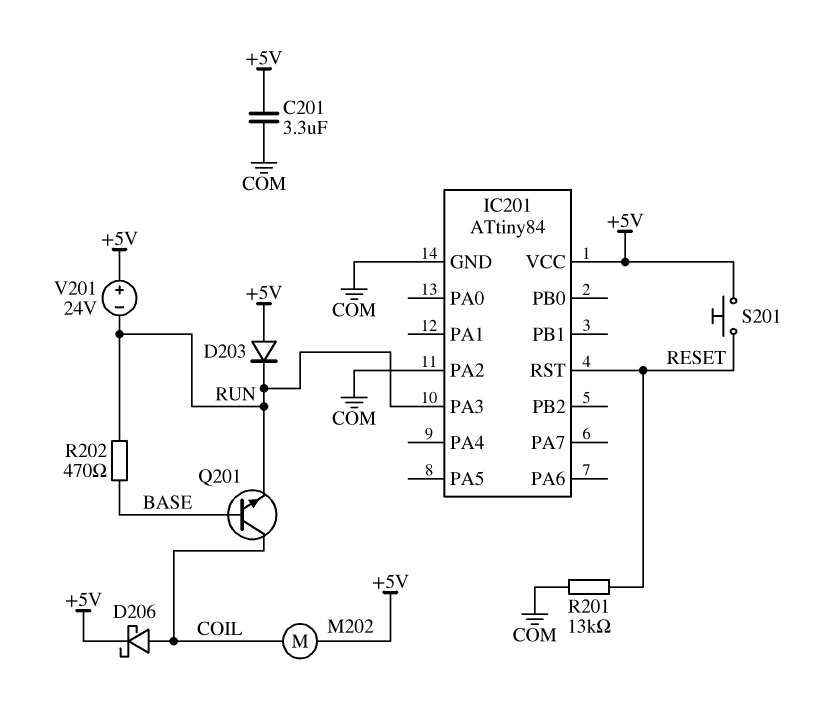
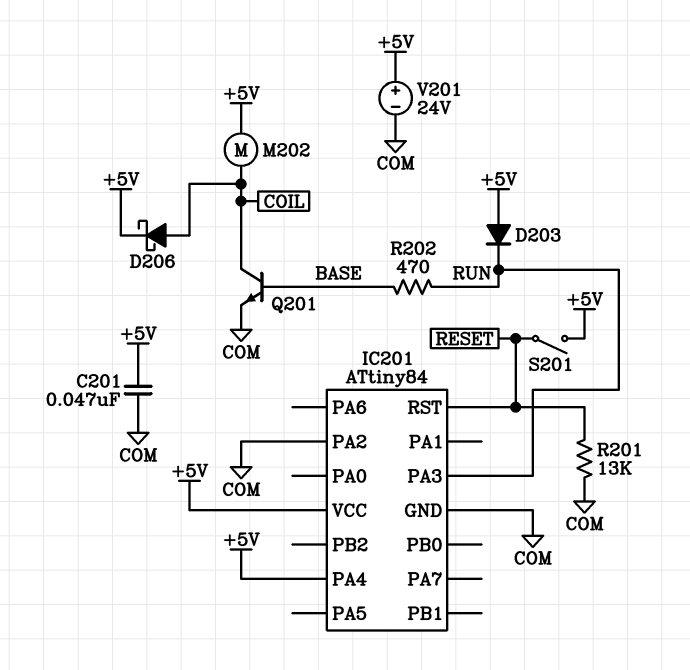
C201: 3.3uF (+5V, COM) -> 47nF (+5V, COM)
IC201 pin PA4: none -> +5V
Q201: NPN (B BASE, C COIL, E RUN) -> NPN (B BASE, C COIL, E COM)
S201: button (+5V, RESET) -> switch (+5V, RESET)
V201: 24V (plus +5V, minus RUN) -> 24V (plus +5V, minus COM)

